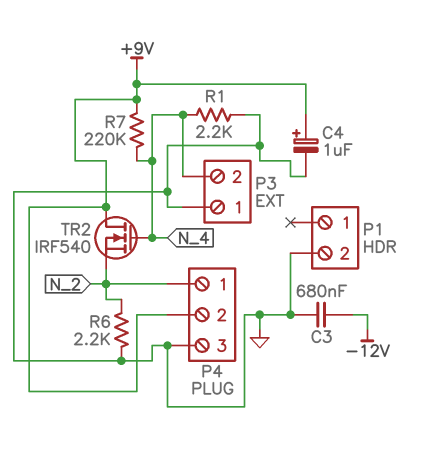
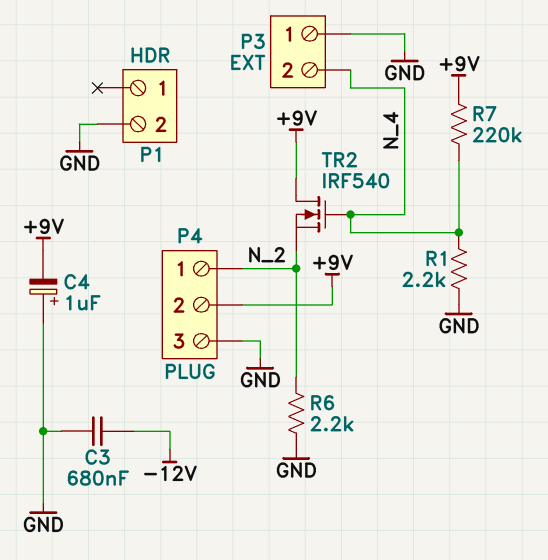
C4: 1uF (plus +9V, minus GND) -> 1uF (plus GND, minus +9V)

